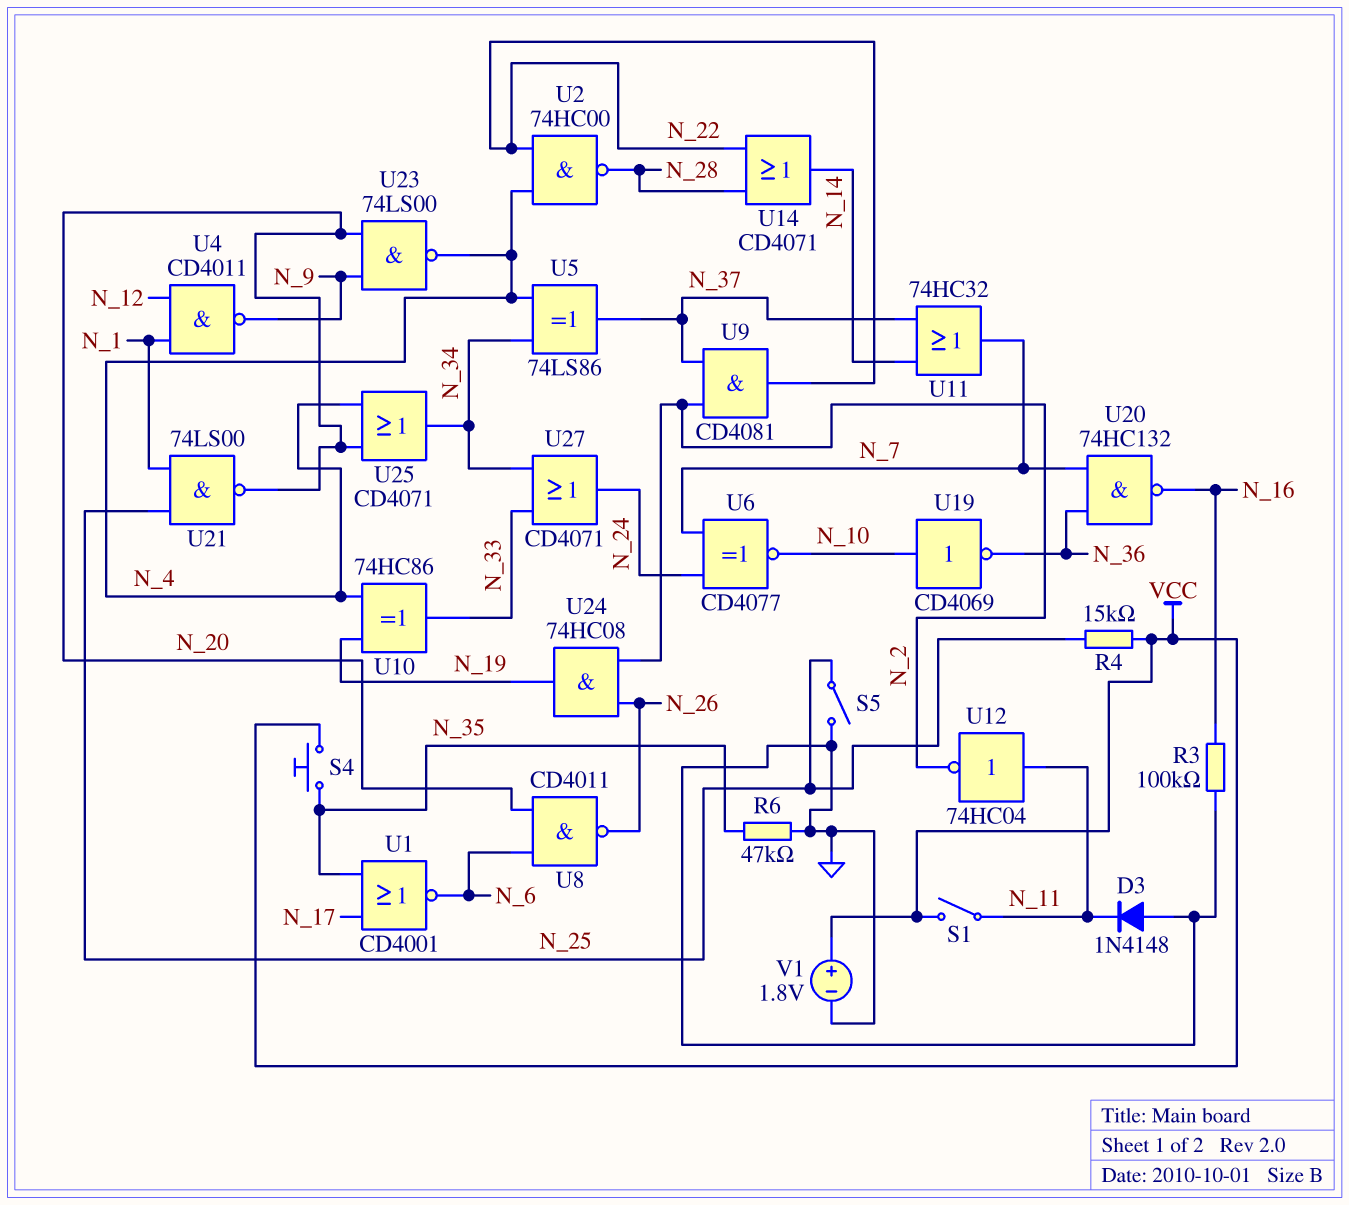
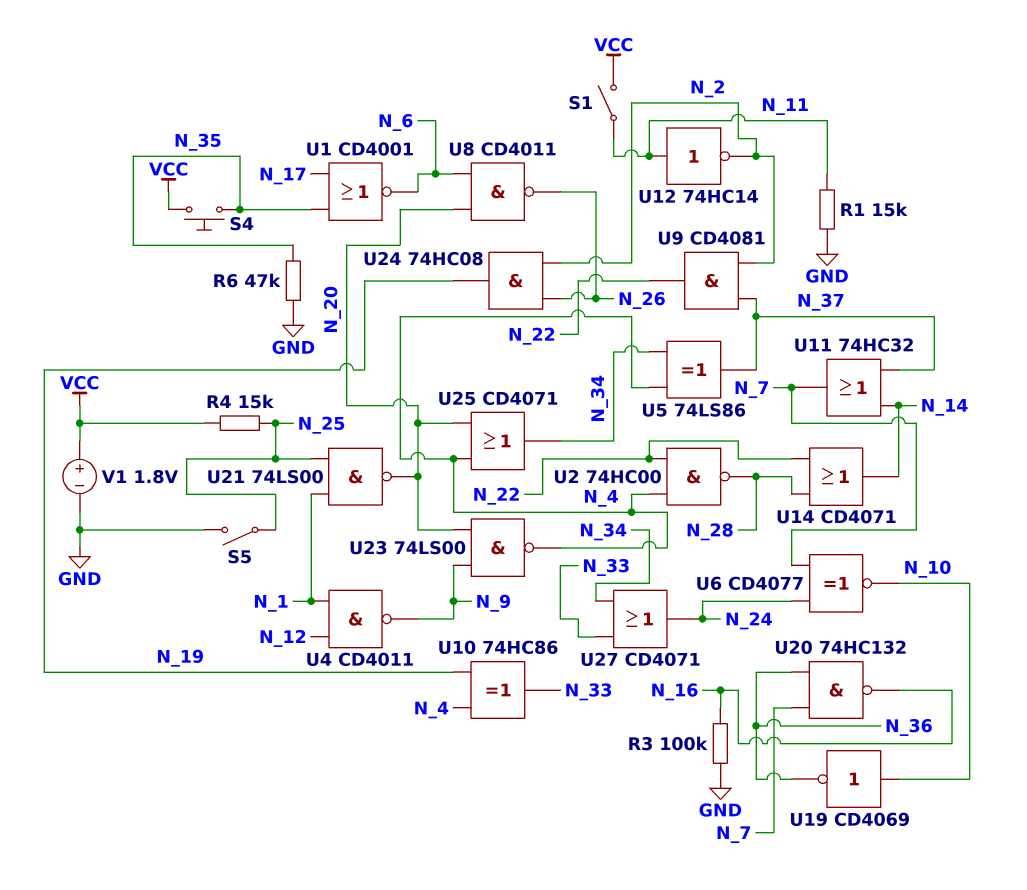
D3: diode 1N4148 (A GND, K N_11) -> none
R1: none -> 15k (GND, N_11)
U12: NOT 74HC04 (in N_11, out N_2) -> NOT 74HC14 (in N_11, out N_2)

